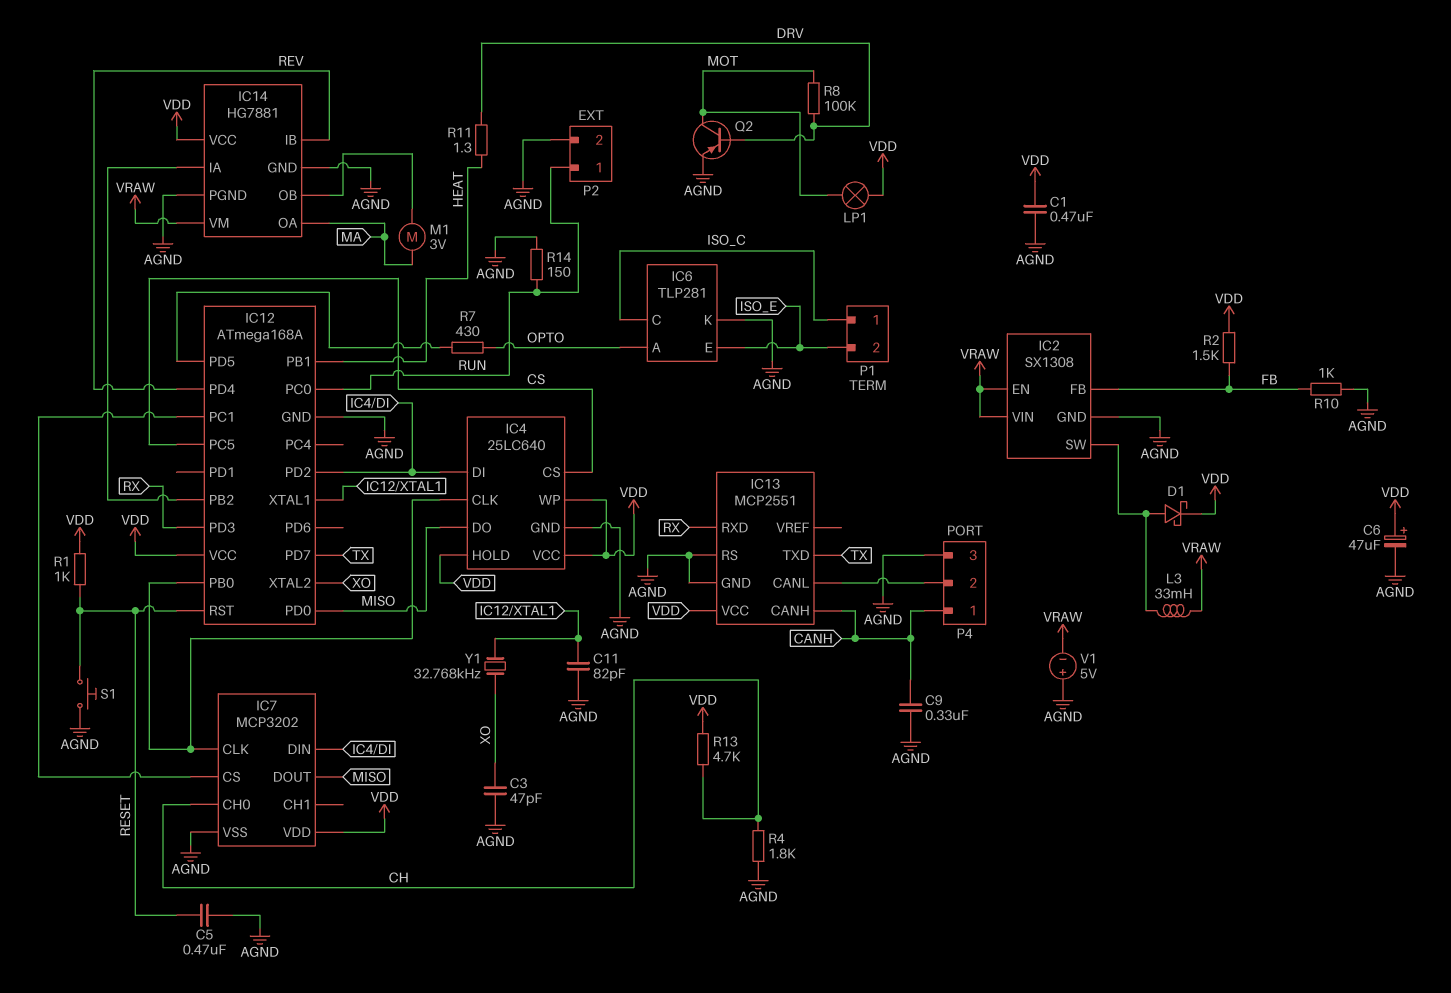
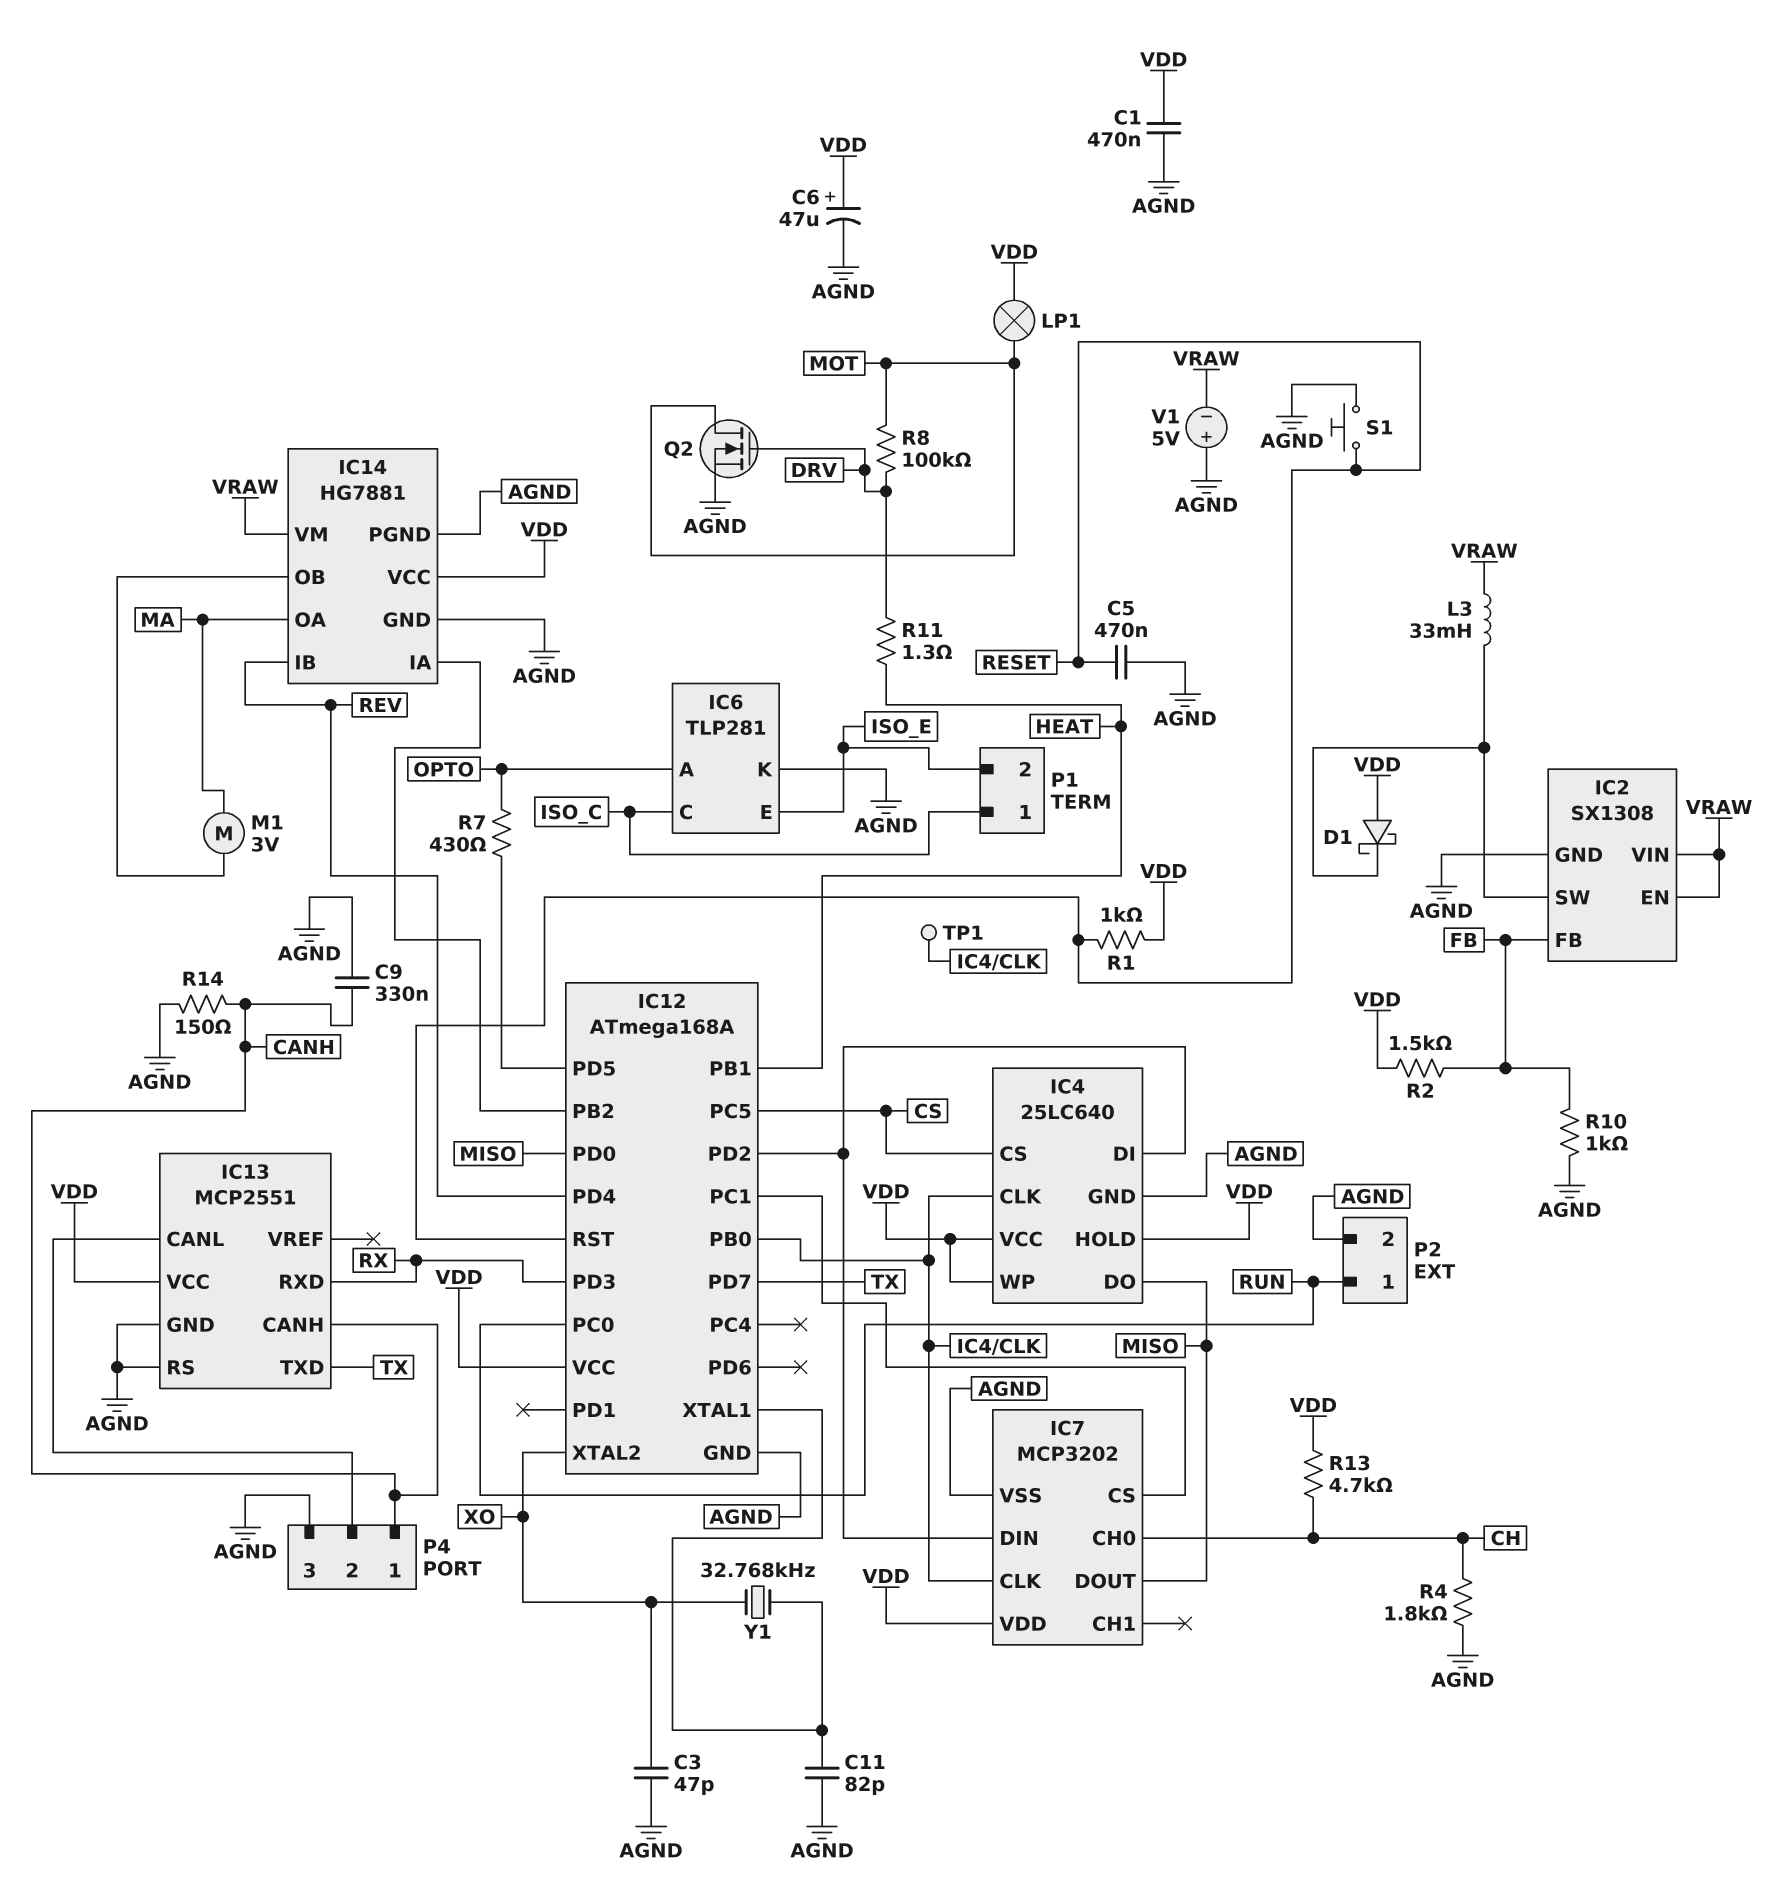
D1: schottky (A IC2/SW, K VDD) -> schottky (A VDD, K IC2/SW)
Q2: PNP (B DRV, C MOT, E AGND) -> NMOS (G DRV, D MOT, S AGND)
R14: 150 (AGND, RUN) -> 150 (AGND, CANH)
TP1: none -> test point (IC4/CLK)

